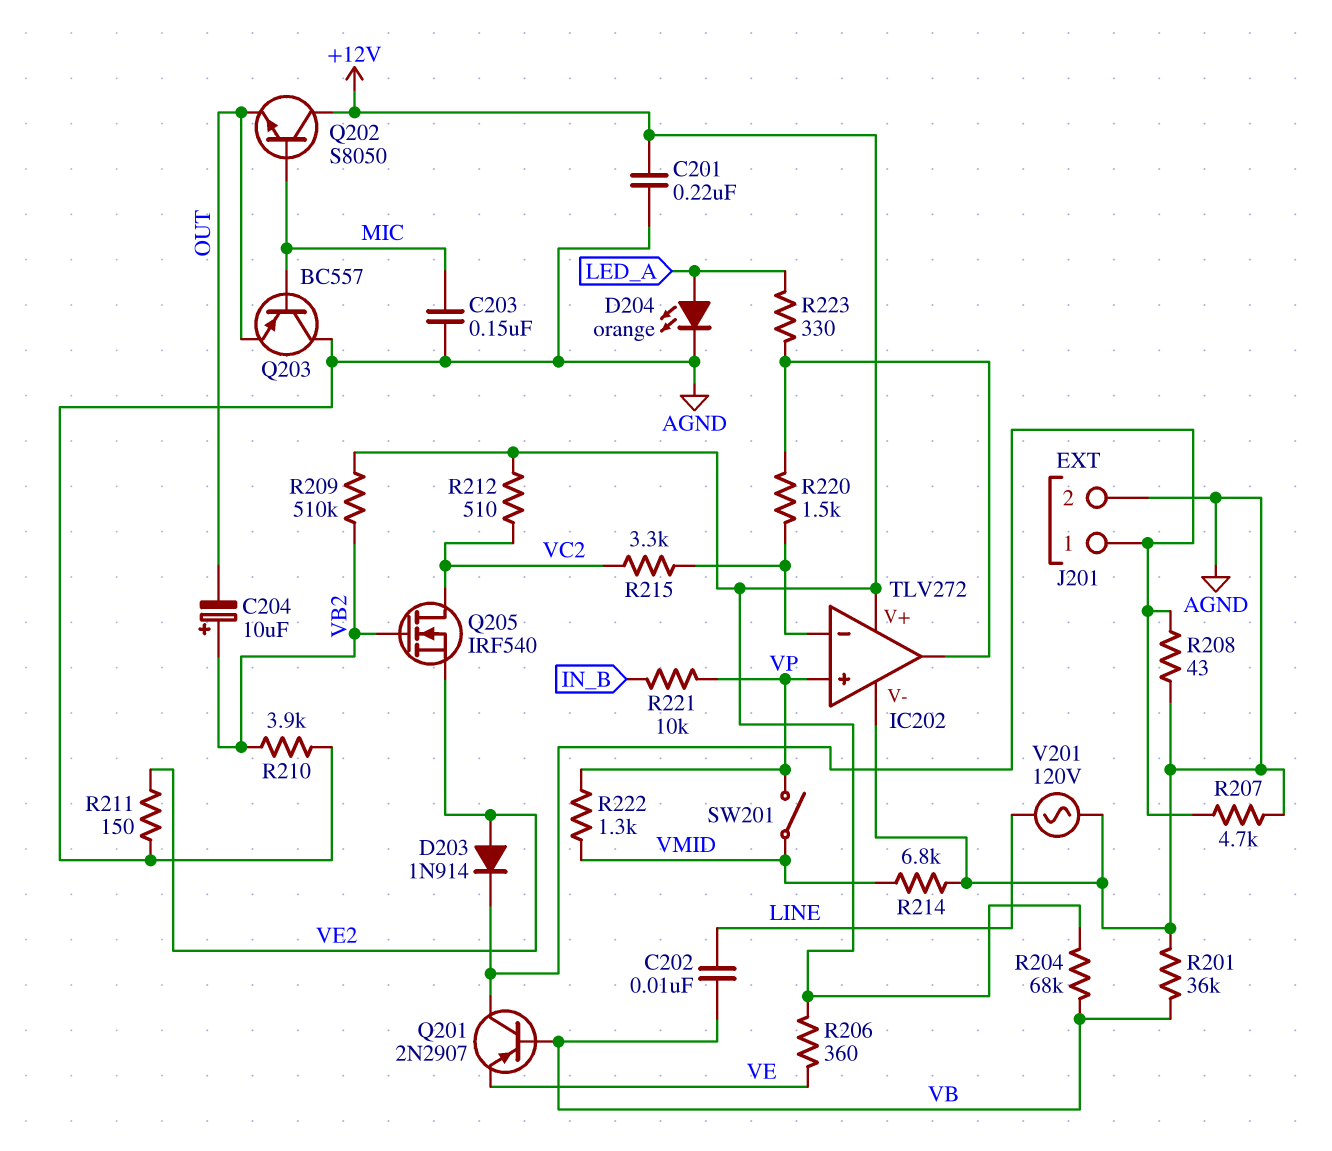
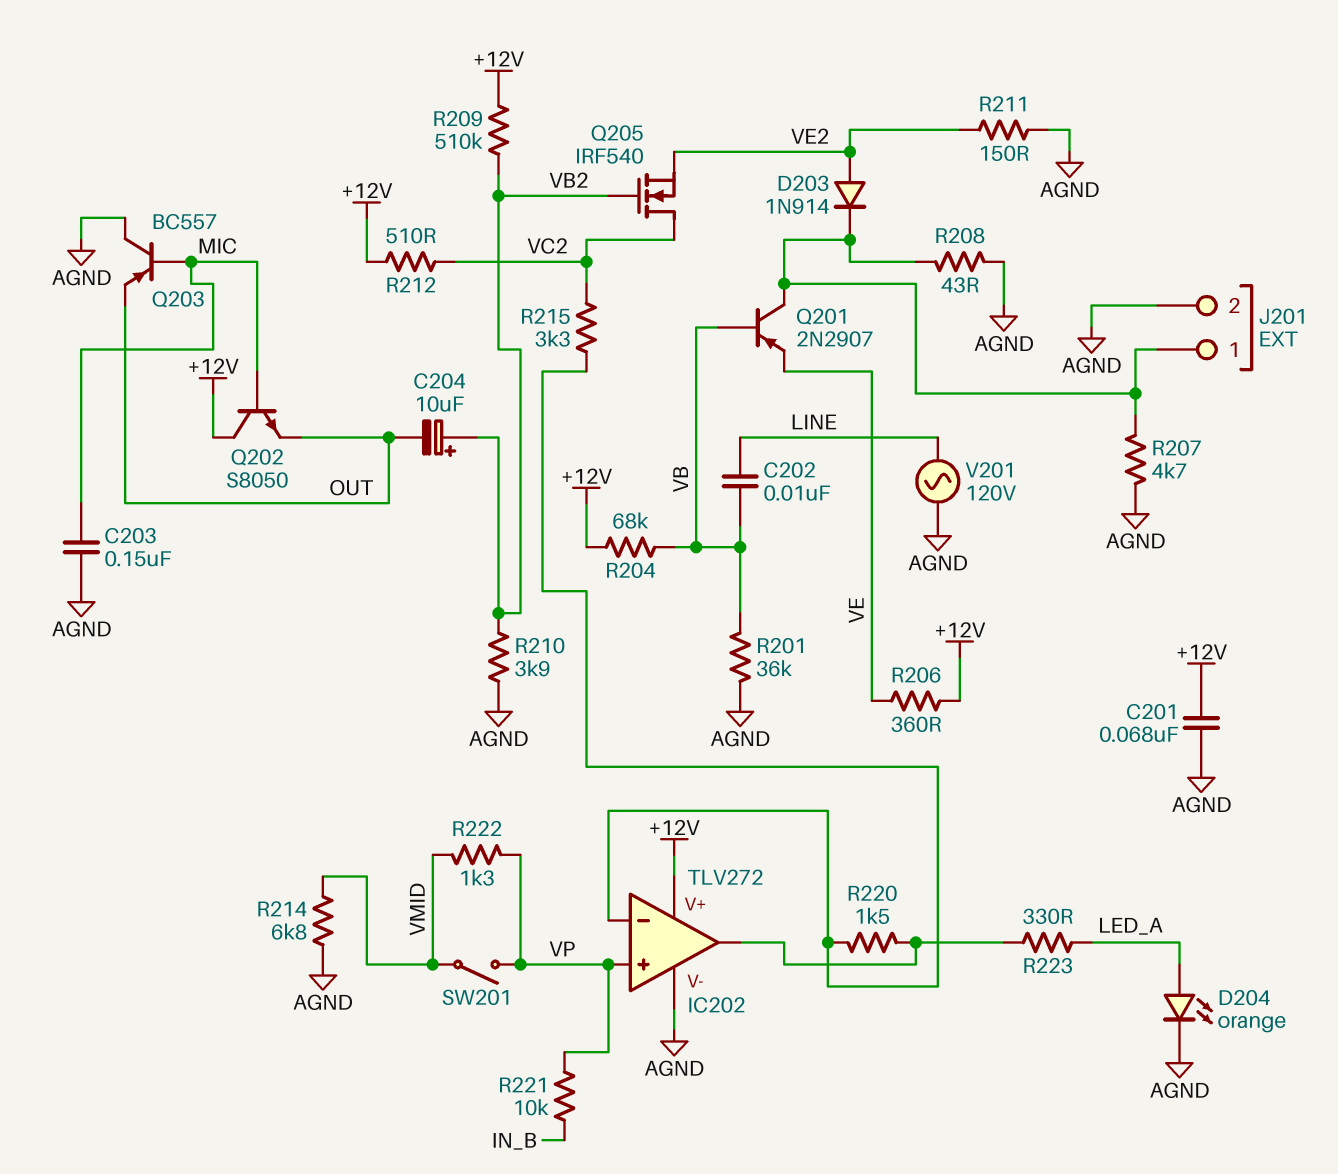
C201: 220nF (+12V, AGND) -> 68nF (+12V, AGND)

